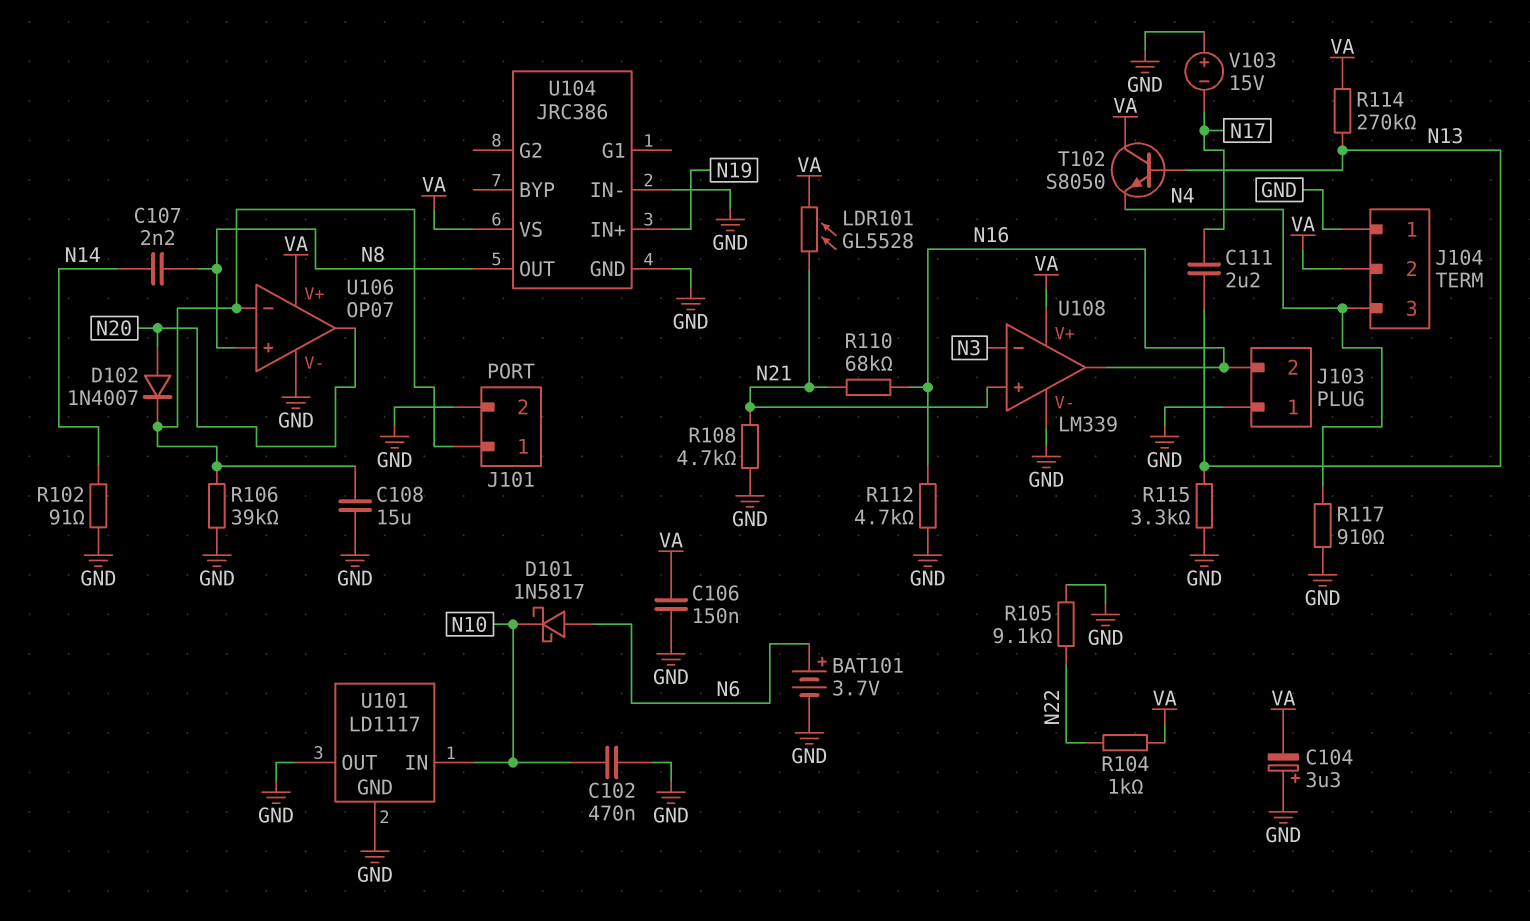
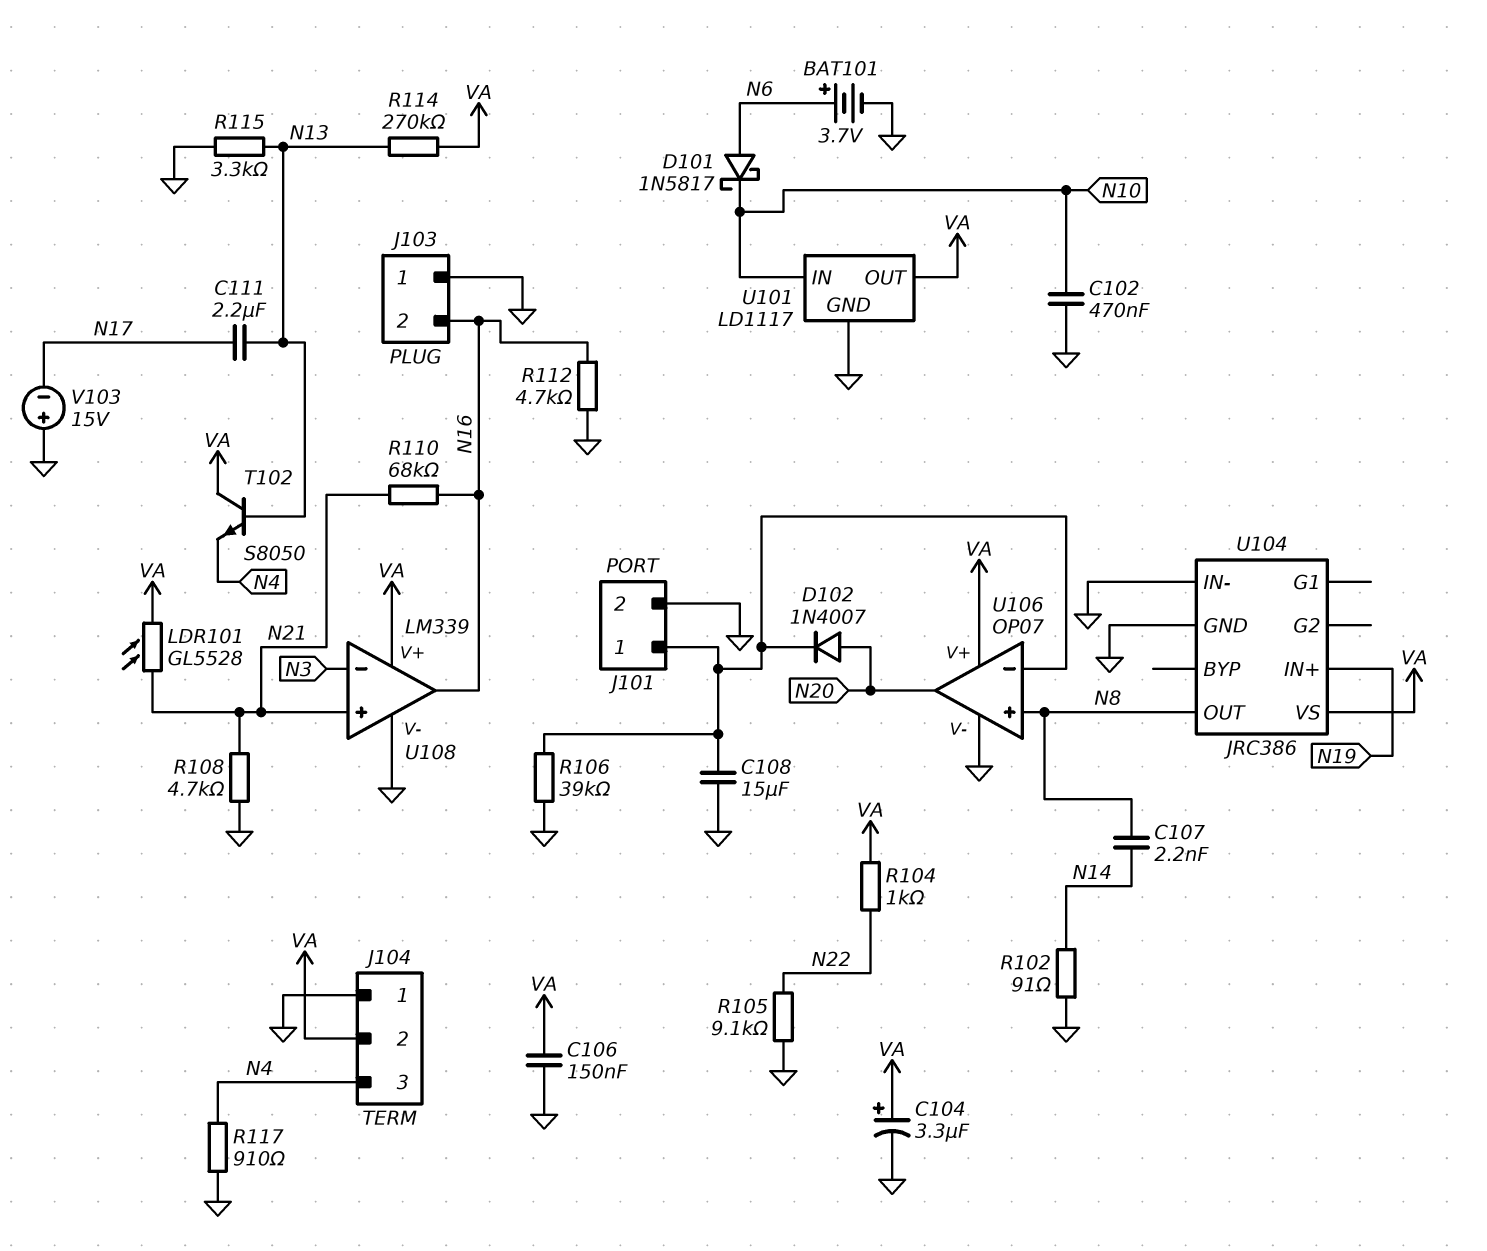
C104: 3.3uF (plus GND, minus VA) -> 3.3uF (plus VA, minus GND)
U101 pin OUT: GND -> VA

